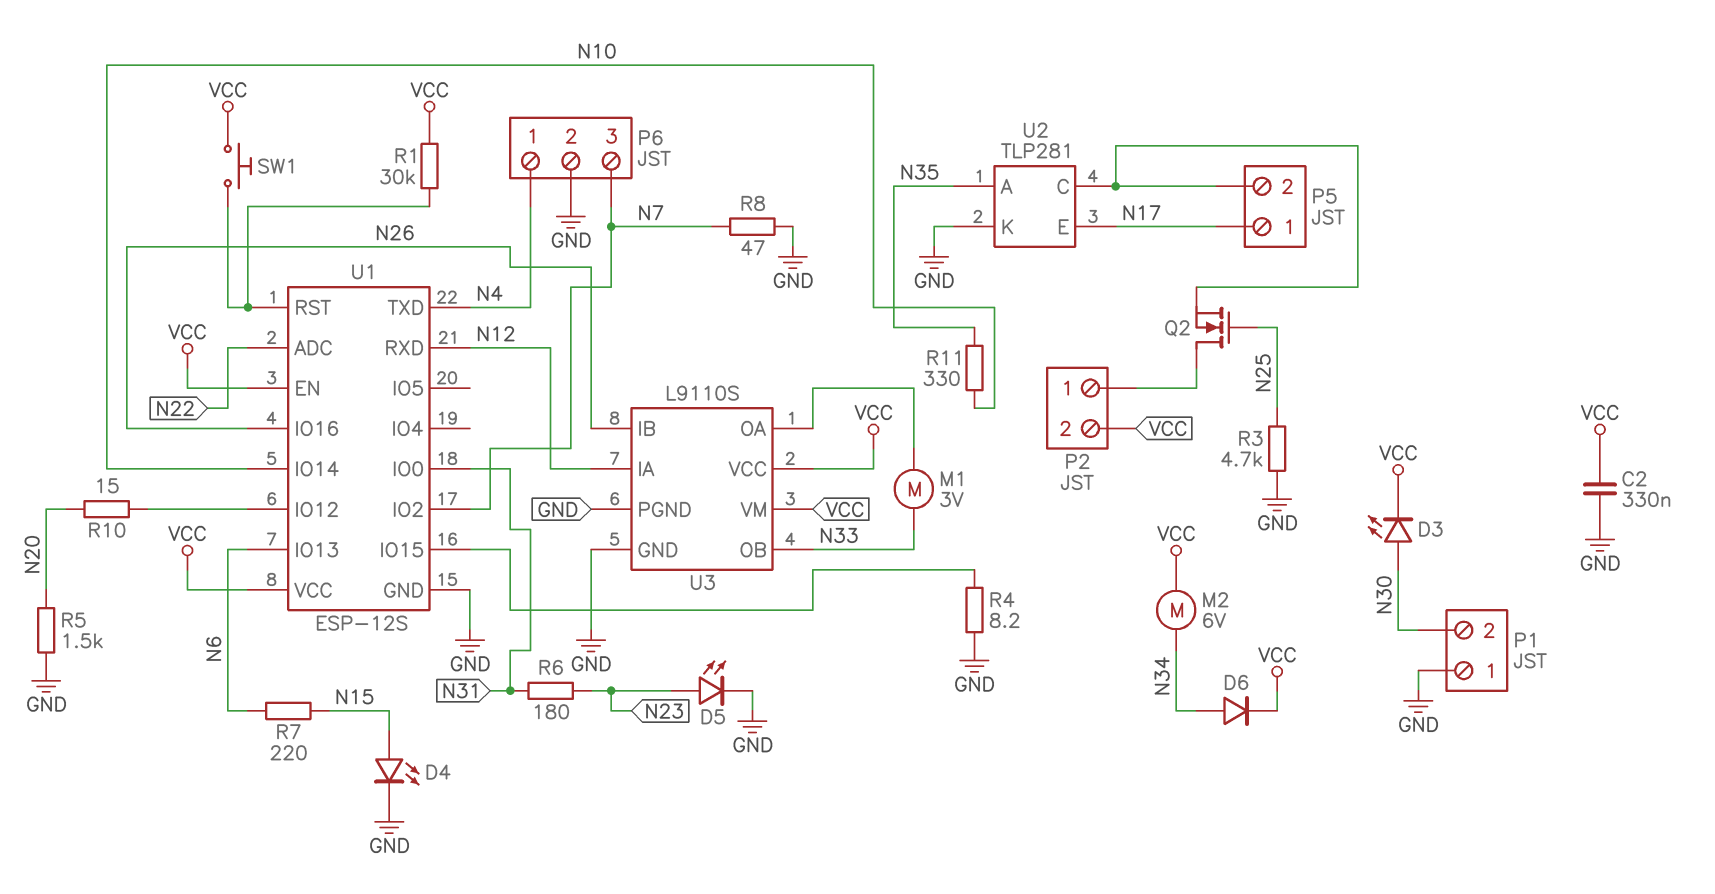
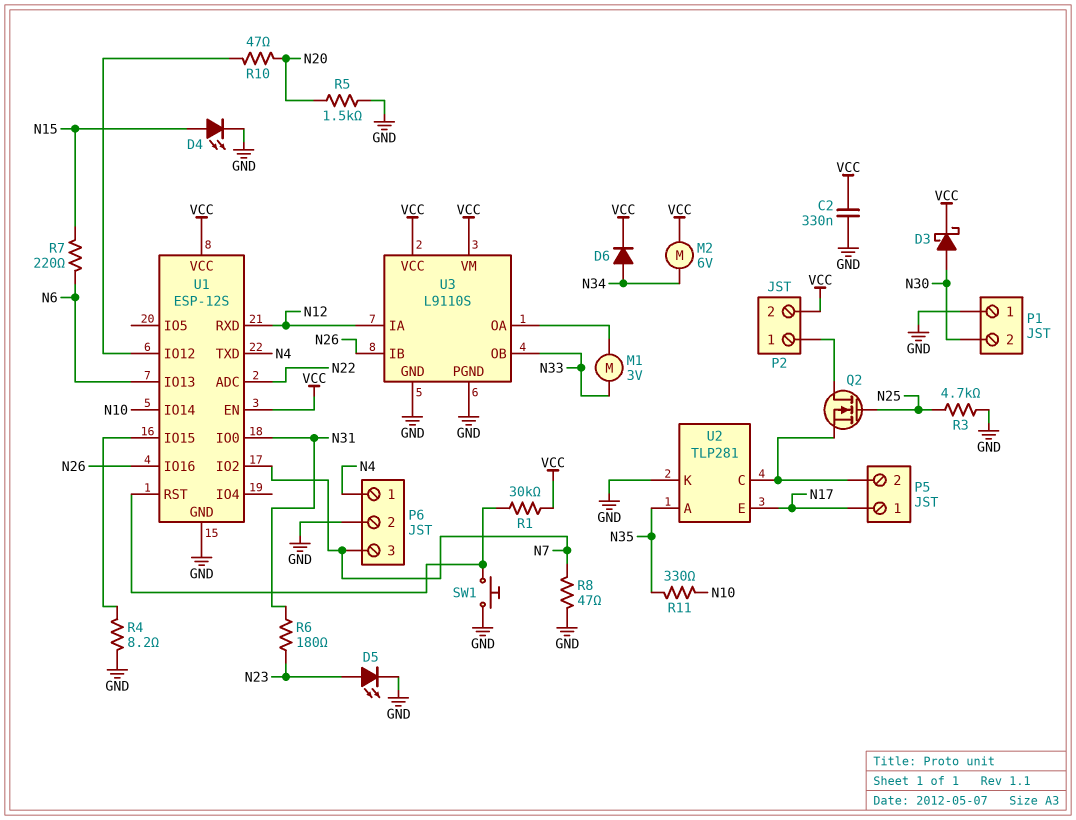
D3: LED (A N30, K VCC) -> schottky (A N30, K VCC)
R10: 15 (N20, U1/IO12) -> 47 (N20, U1/IO12)
SW1: button (U1/RST, VCC) -> button (GND, U1/RST)

